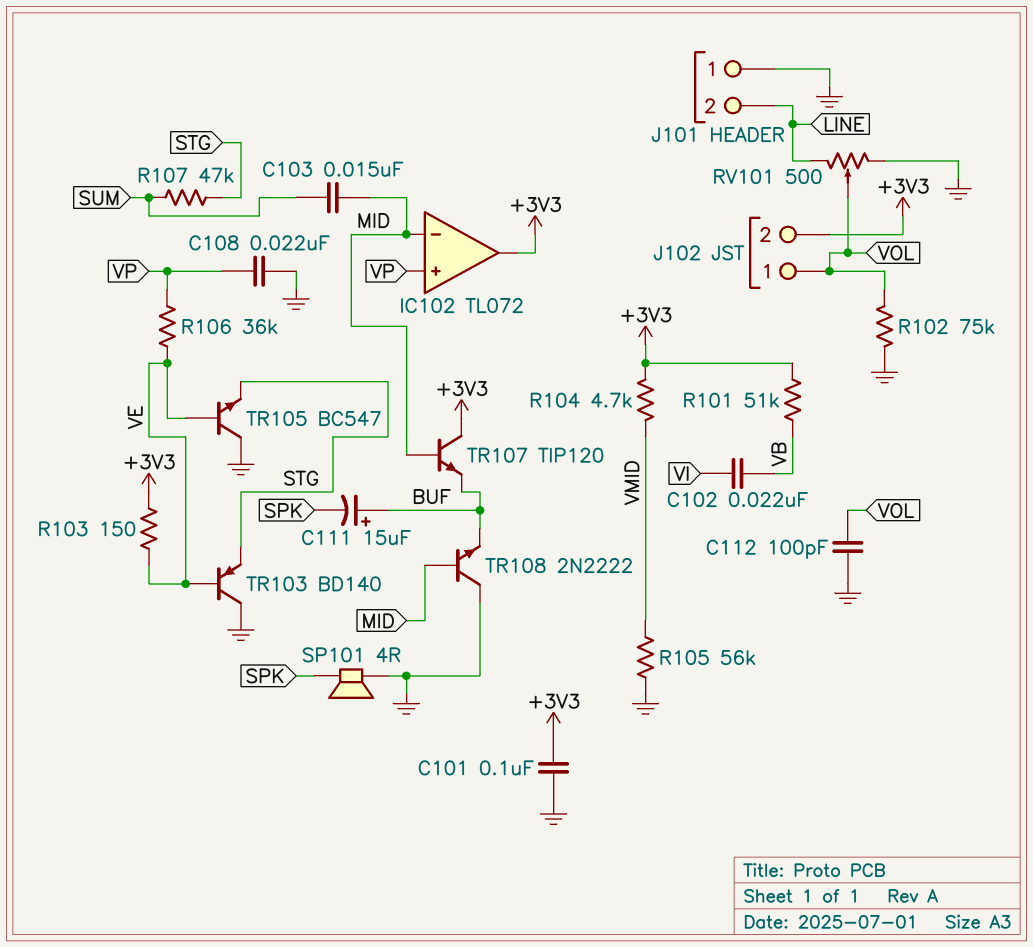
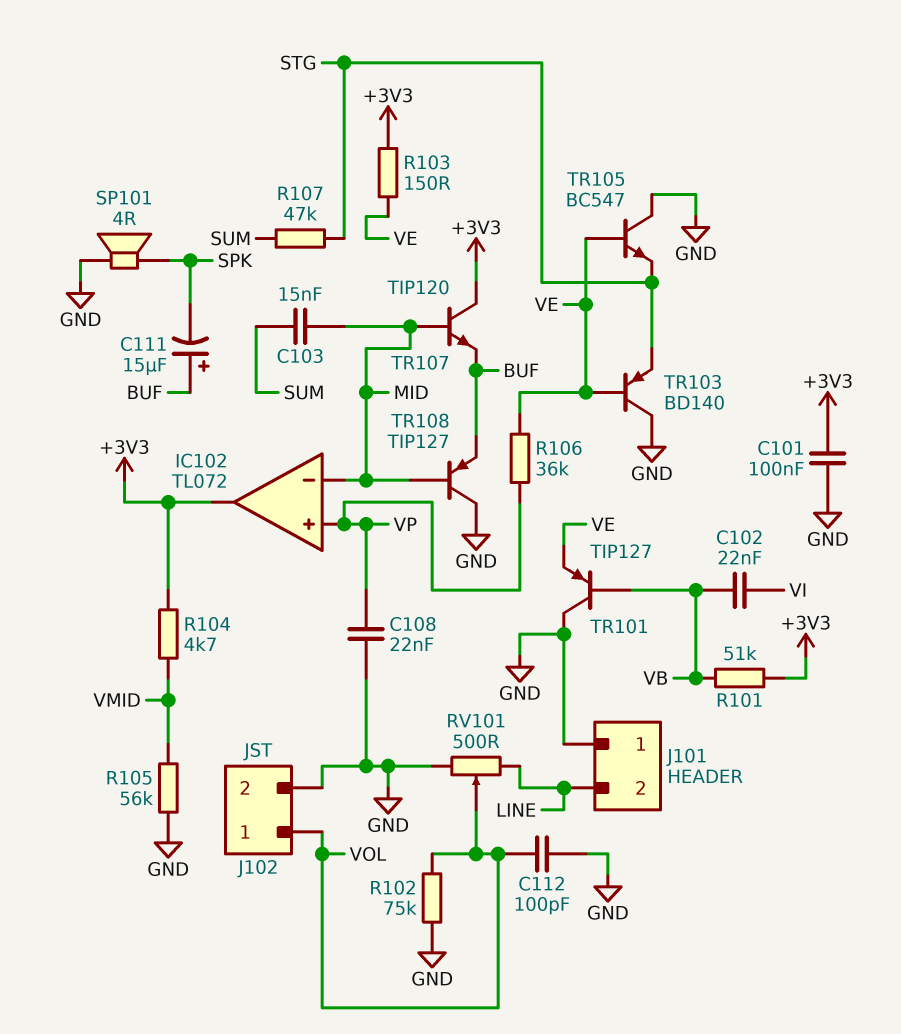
J102 pin 2: +3V3 -> GND
TR101: none -> PNP TIP127 (B VB, C GND, E VE)
TR108: NPN 2N2222 (B MID, C GND, E BUF) -> PNP TIP127 (B MID, C GND, E BUF)

